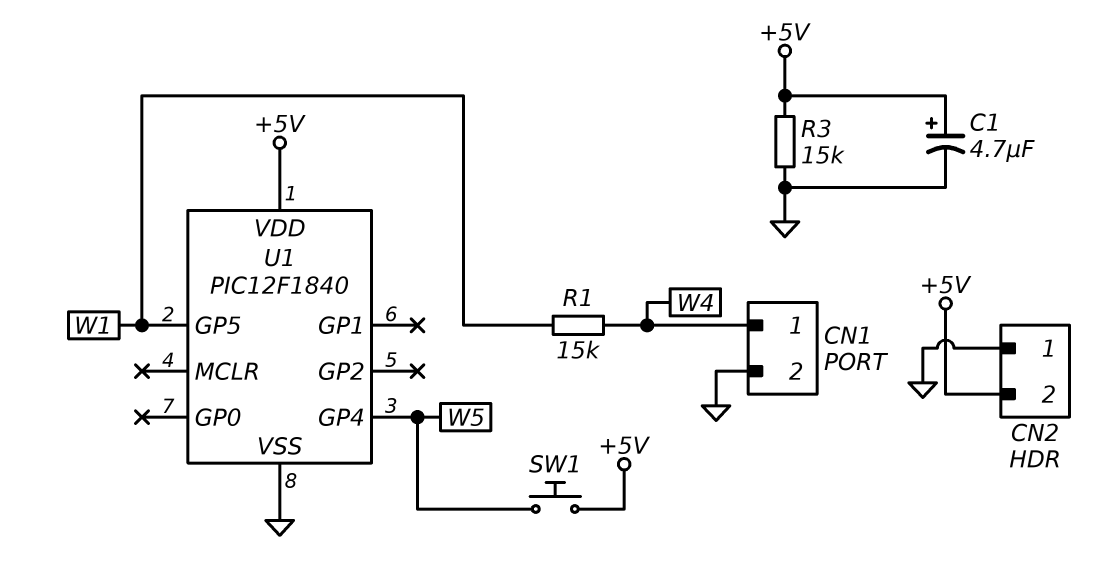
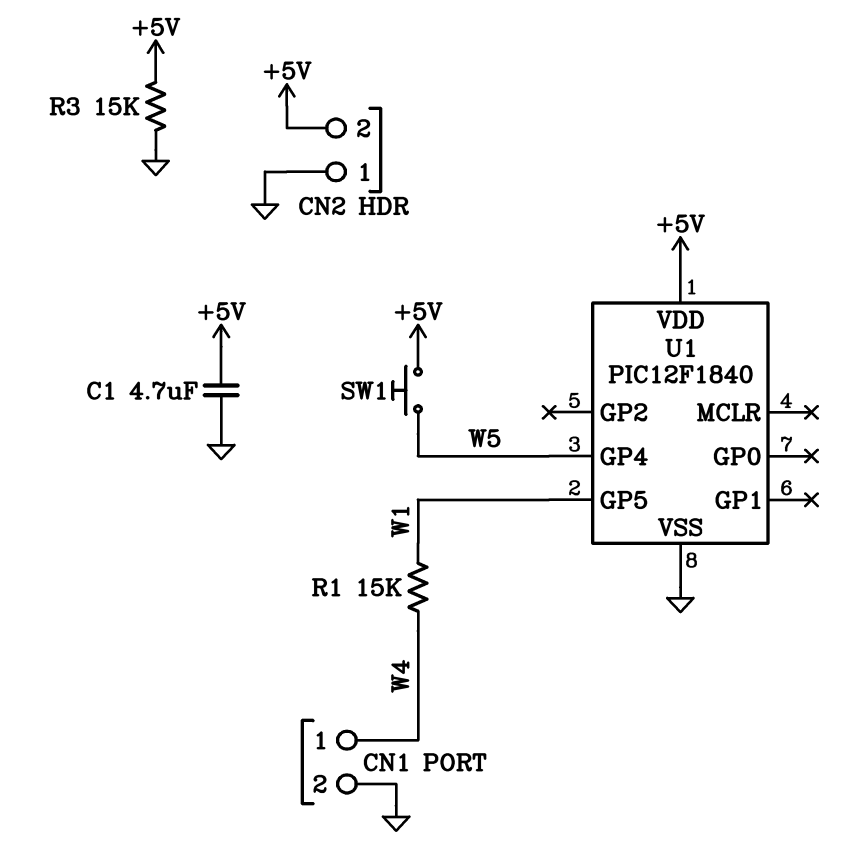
C1: 4.7uF (plus +5V, minus GND) -> 4.7uF (+5V, GND)

